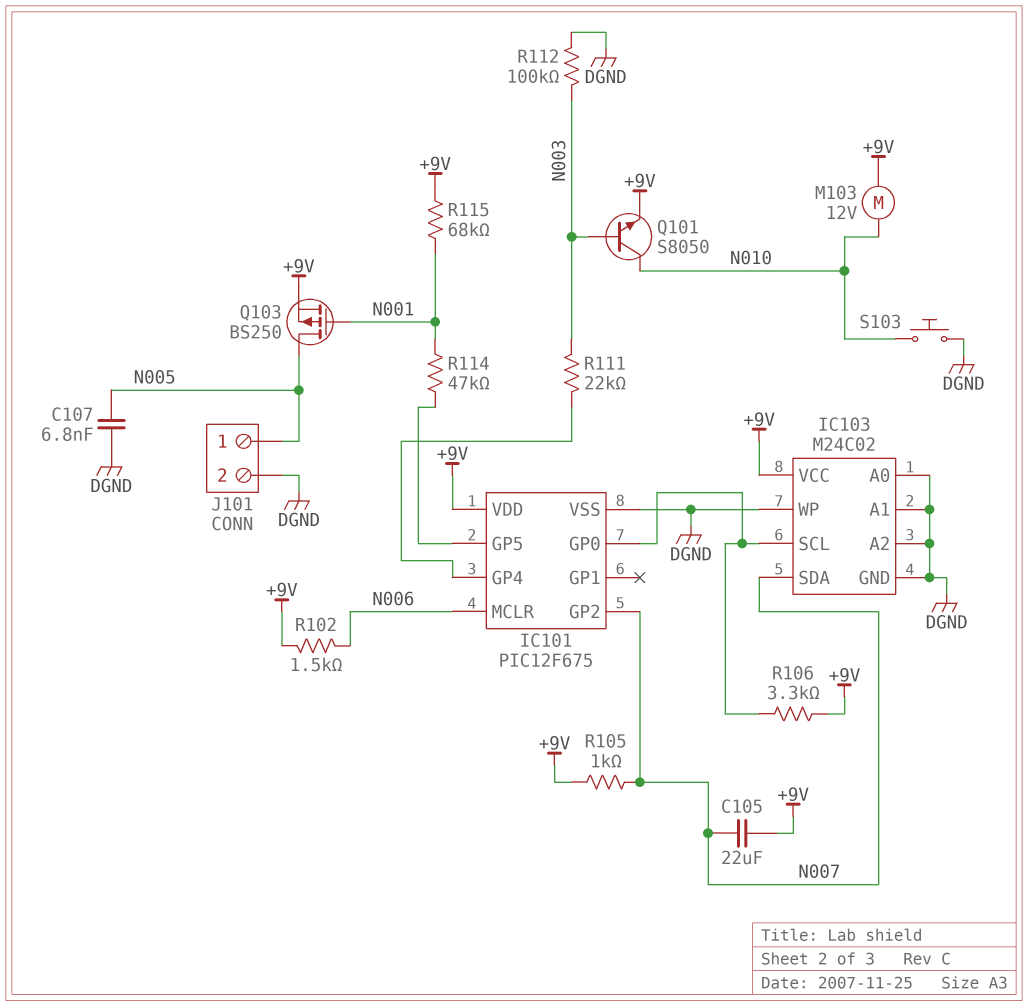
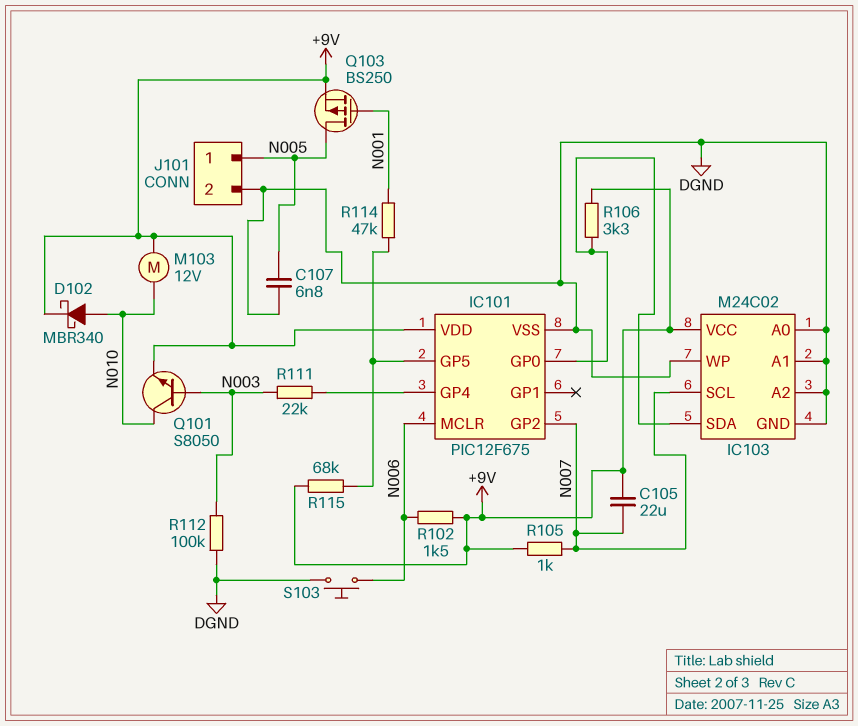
D102: none -> schottky MBR340 (A N010, K +9V)
IC103 pin SCL: IC101/GP0 -> N007
IC103 pin SDA: N007 -> IC101/GP0
R115: 68k (+9V, N001) -> 68k (+9V, IC101/GP5)
S103: button (DGND, N010) -> button (DGND, N006)

